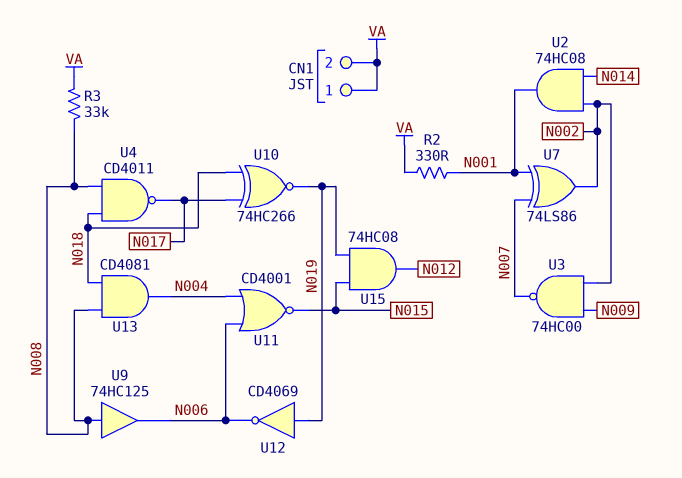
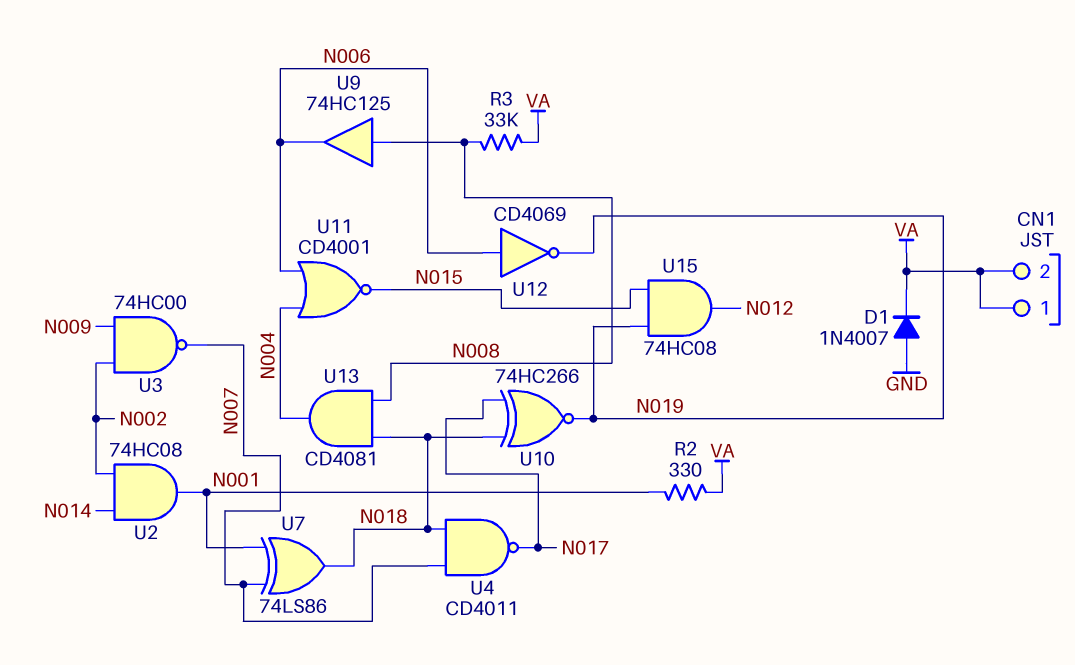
D1: none -> diode 1N4007 (A GND, K VA)
U4: NAND CD4011 (in N008, in N018, out N017) -> NAND CD4011 (in N007, in N018, out N017)
U7: XOR 74LS86 (in N001, in N007, out N002) -> XOR 74LS86 (in N001, in N007, out N018)
U12: NOT CD4069 (in N019, out N006) -> NOT CD4069 (in N006, out N019)

